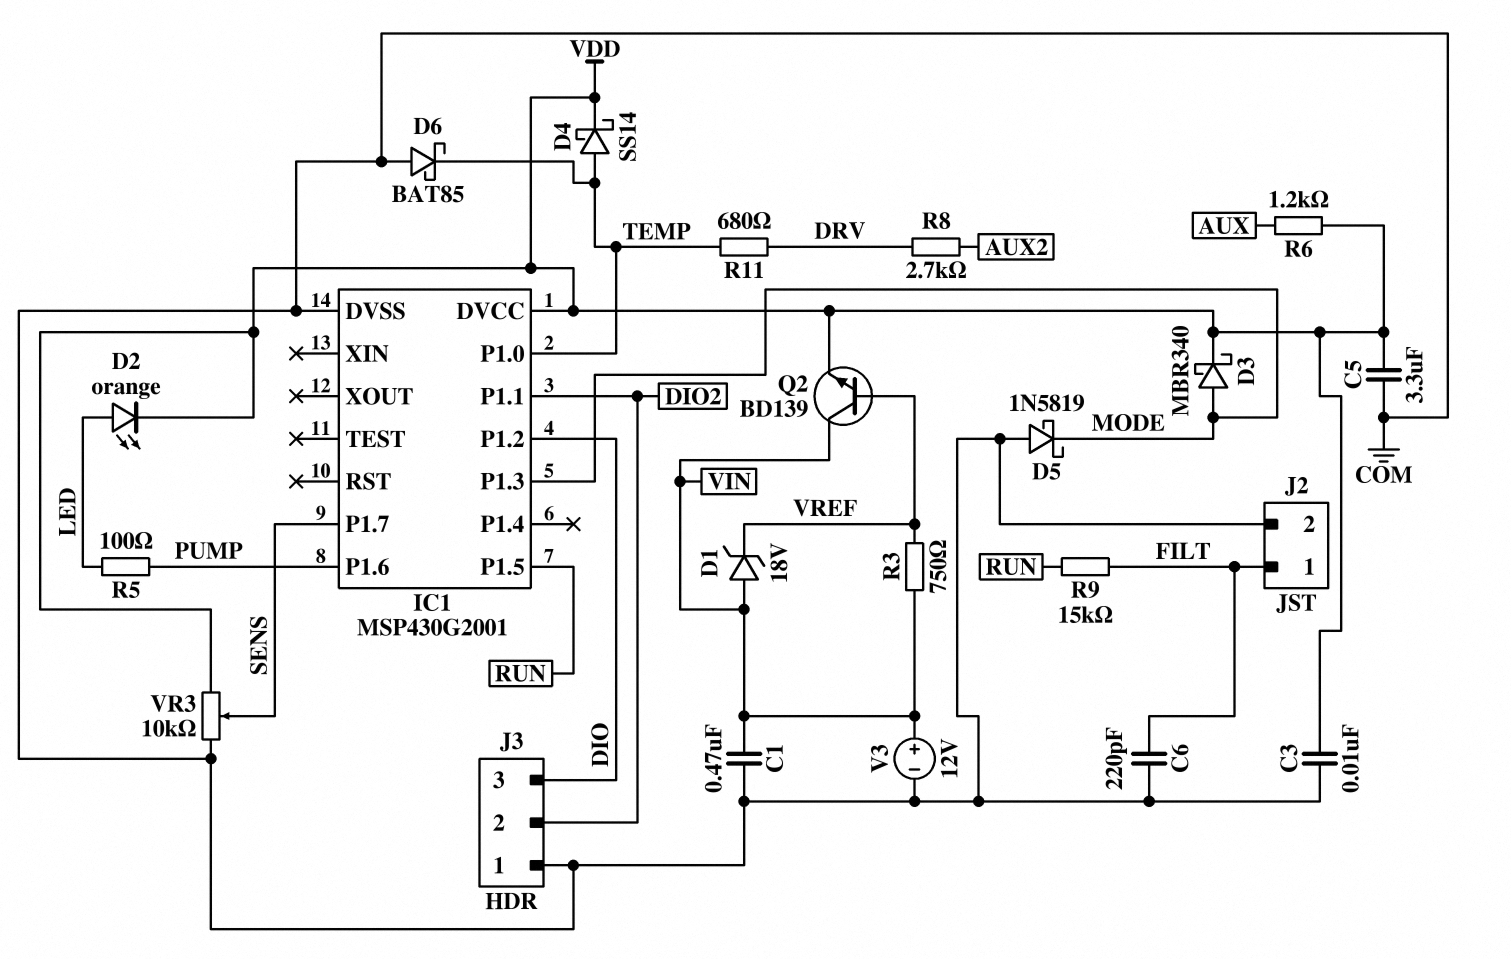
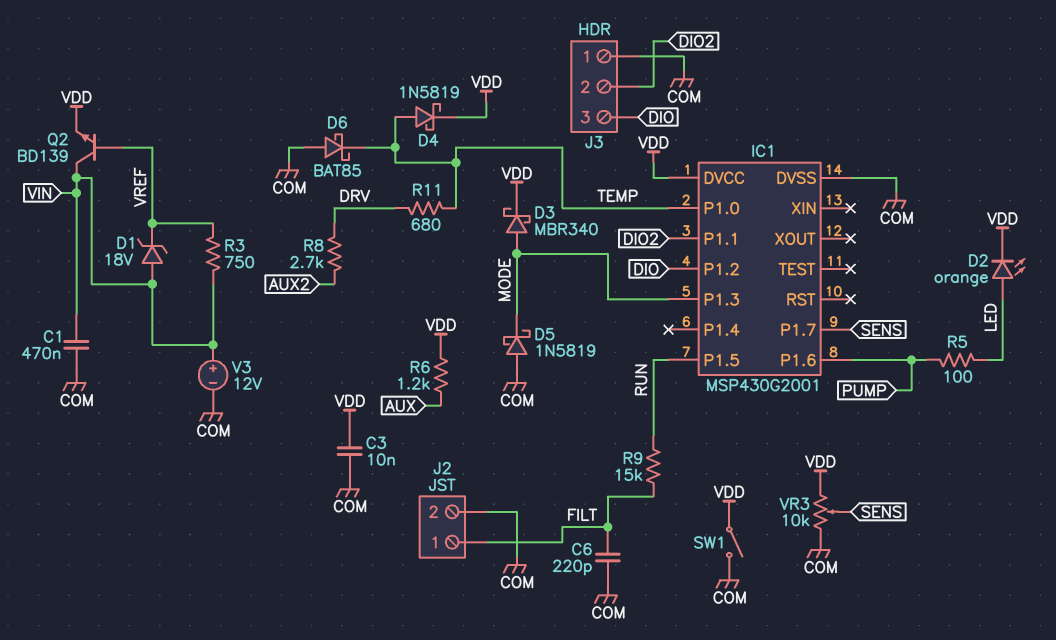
C5: 3.3uF (COM, VDD) -> none
D4: schottky SS14 (A TEMP, K VDD) -> schottky 1N5819 (A TEMP, K VDD)
SW1: none -> switch (COM, VDD)

